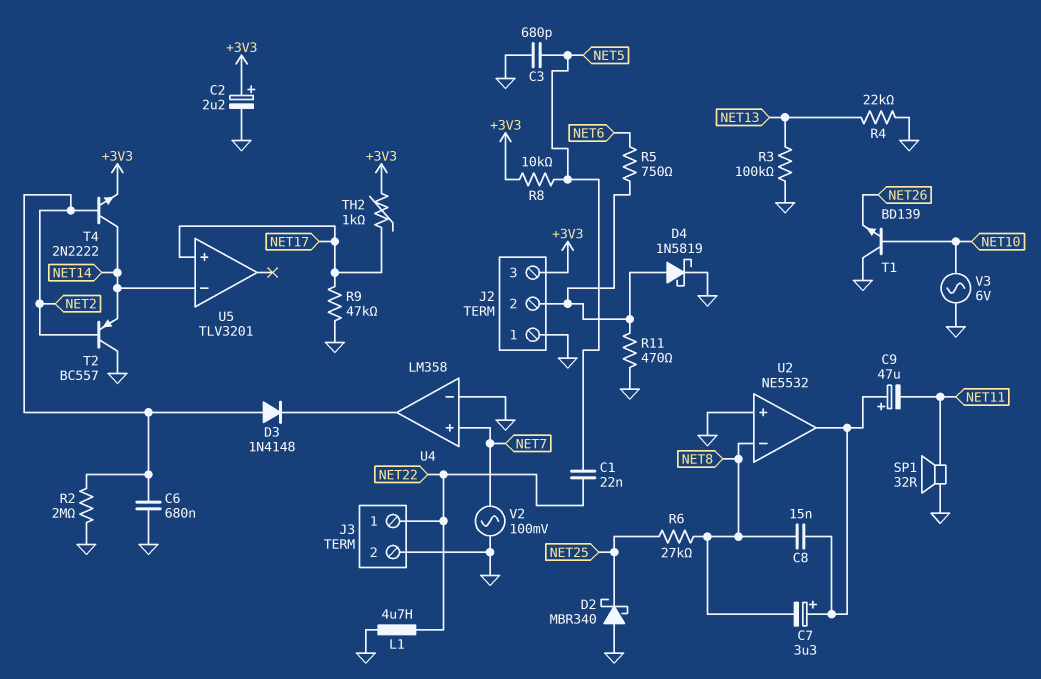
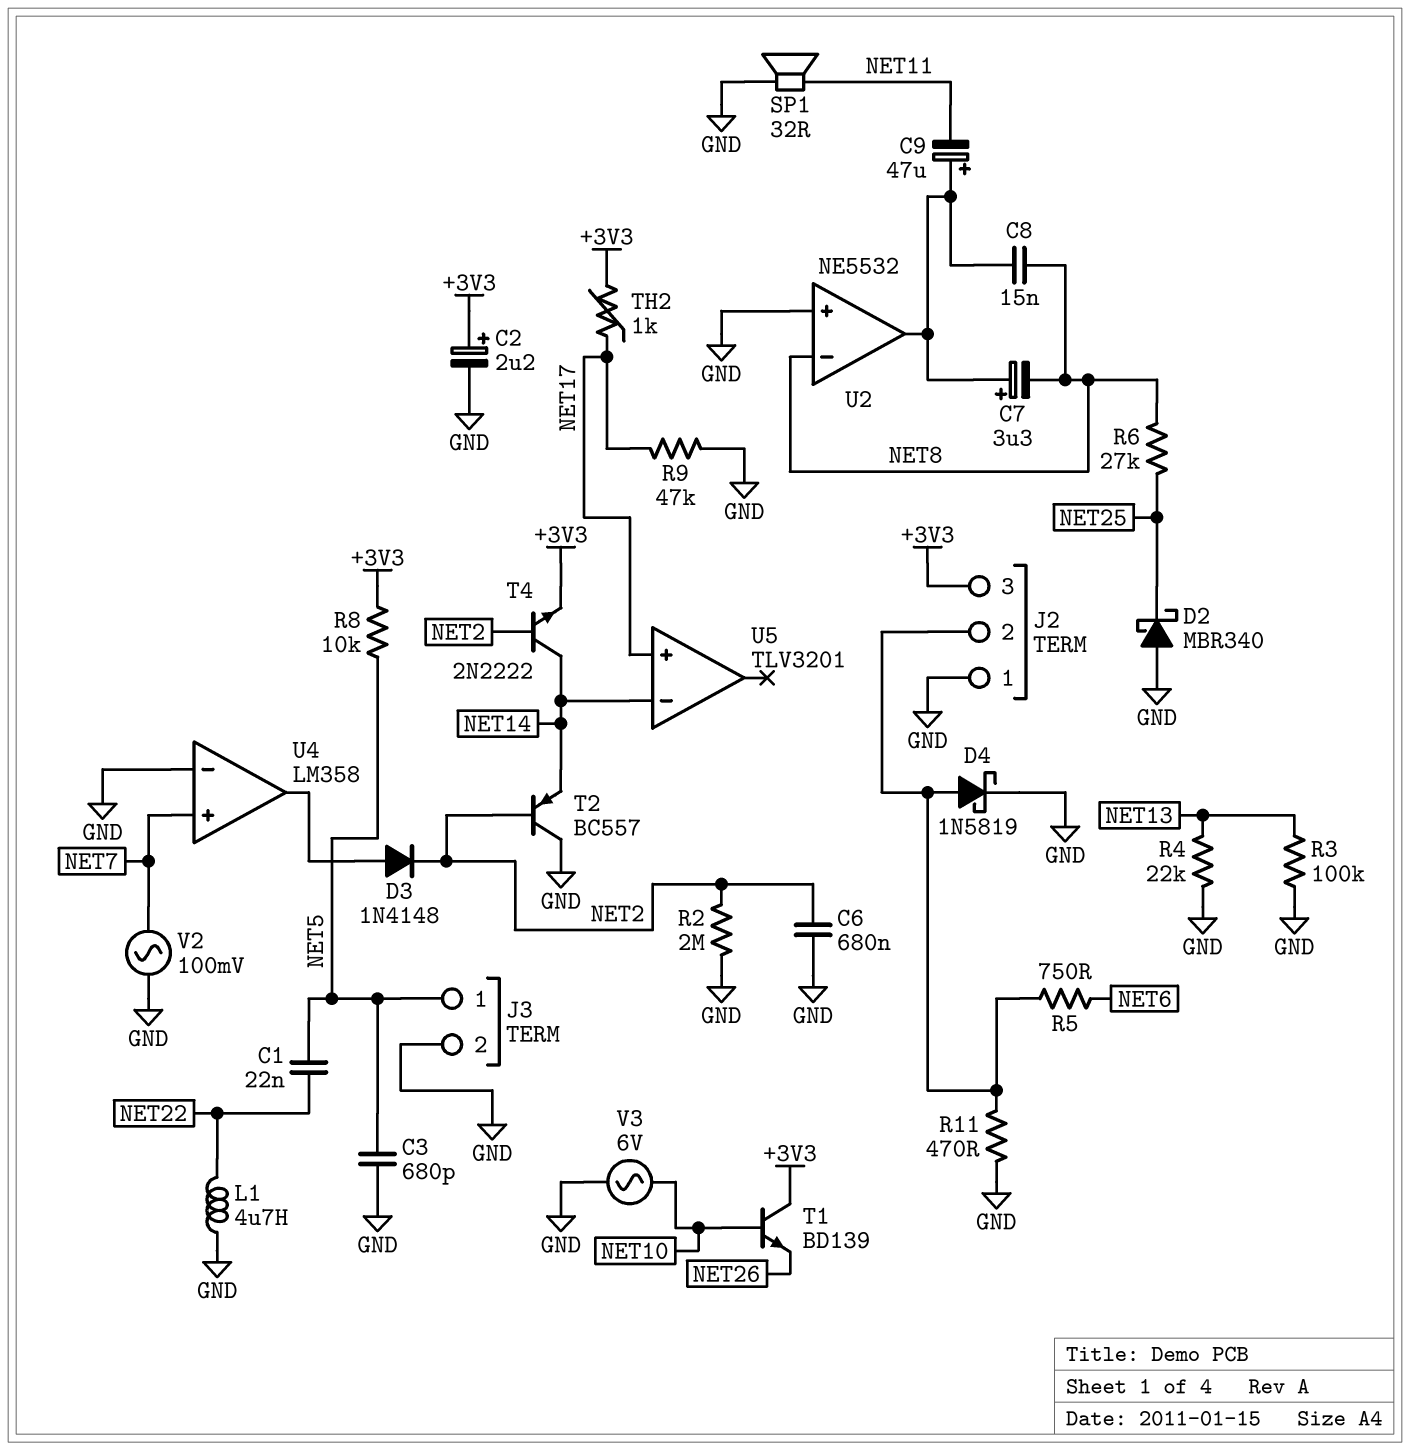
D3: diode 1N4148 (A NET2, K U4/out) -> diode 1N4148 (A U4/out, K NET2)
J3 pin 1: NET22 -> NET5
T1: NPN BD139 (B NET10, C GND, E NET26) -> NPN BD139 (B NET10, C +3V3, E NET26)

